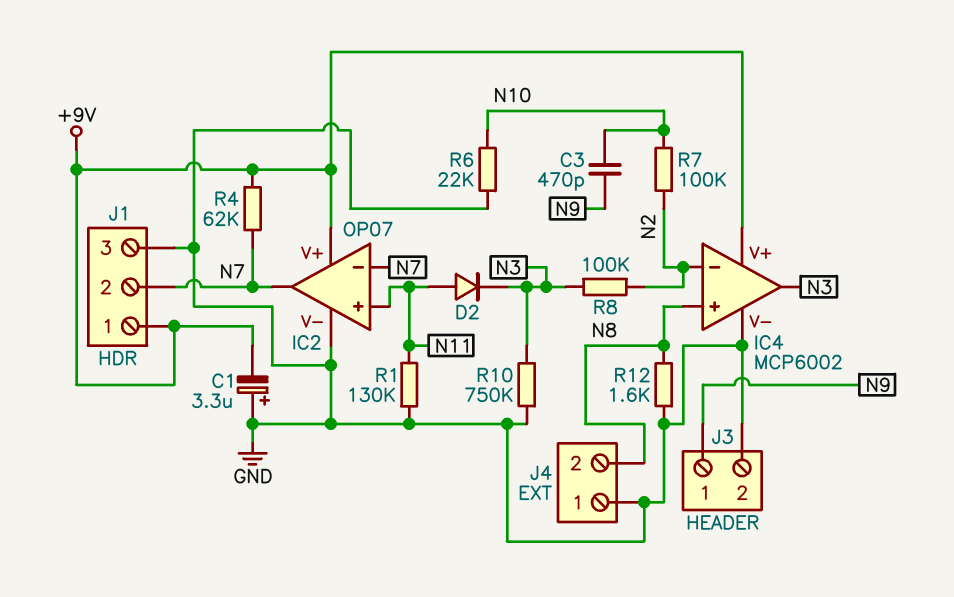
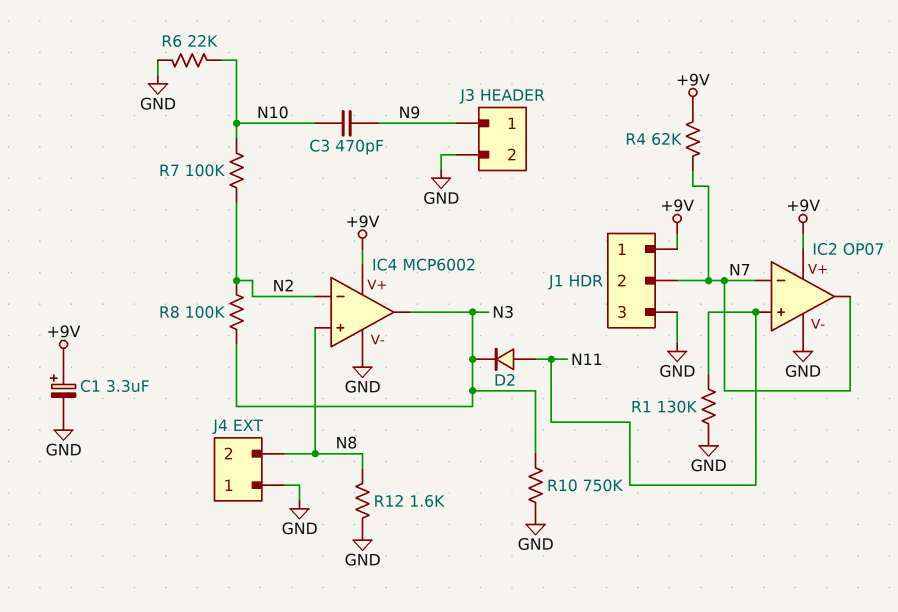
C1: 3.3uF (plus GND, minus +9V) -> 3.3uF (plus +9V, minus GND)

